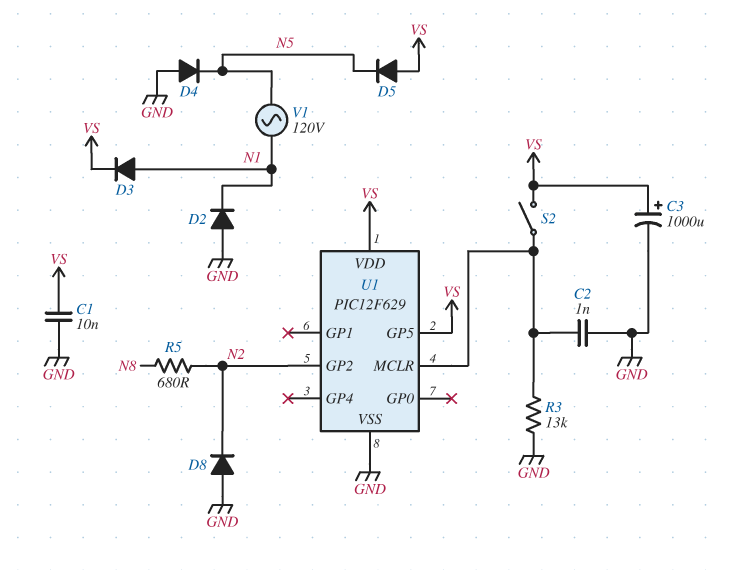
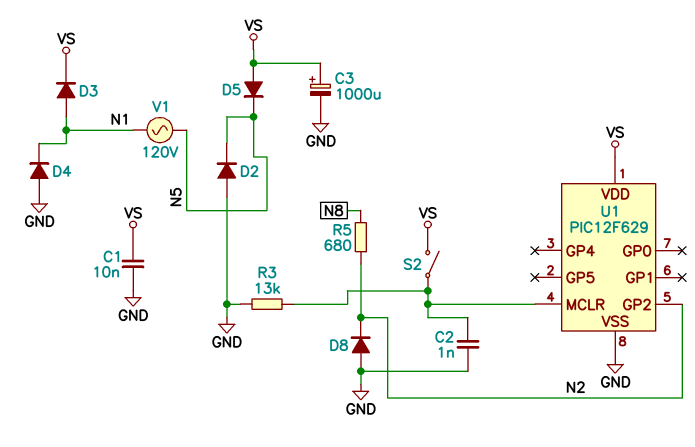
D2: diode (A GND, K N1) -> diode (A GND, K N5)
D4: diode (A GND, K N5) -> diode (A GND, K N1)
U1 pin GP5: VS -> none

